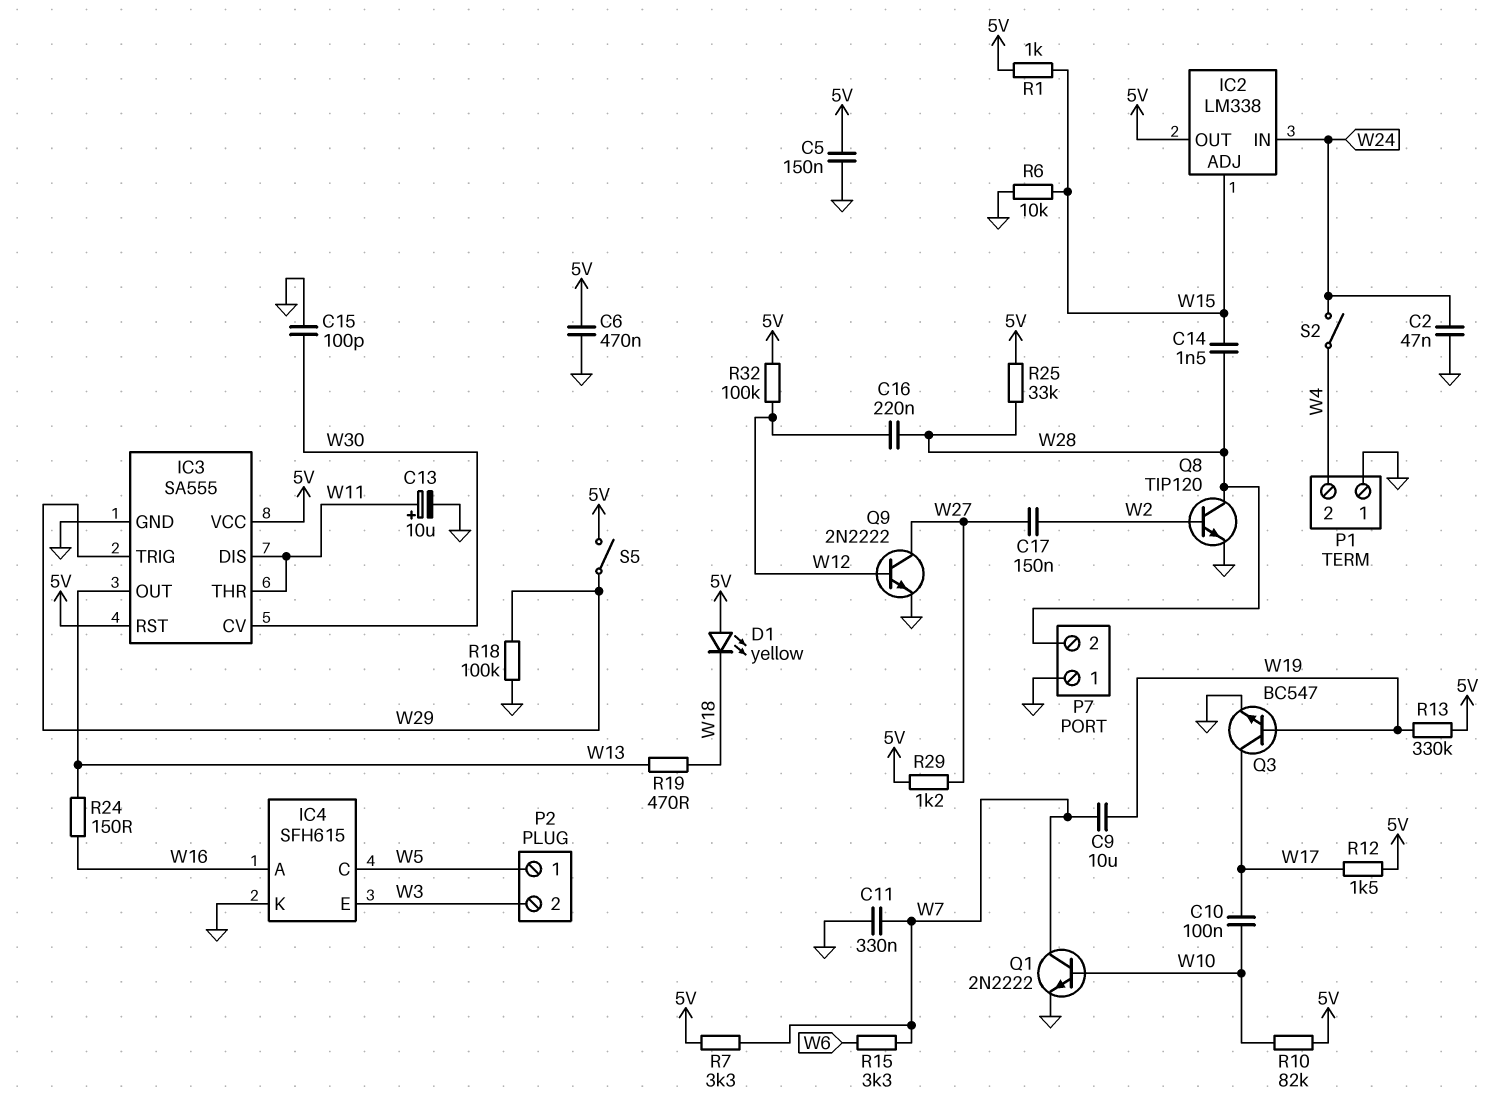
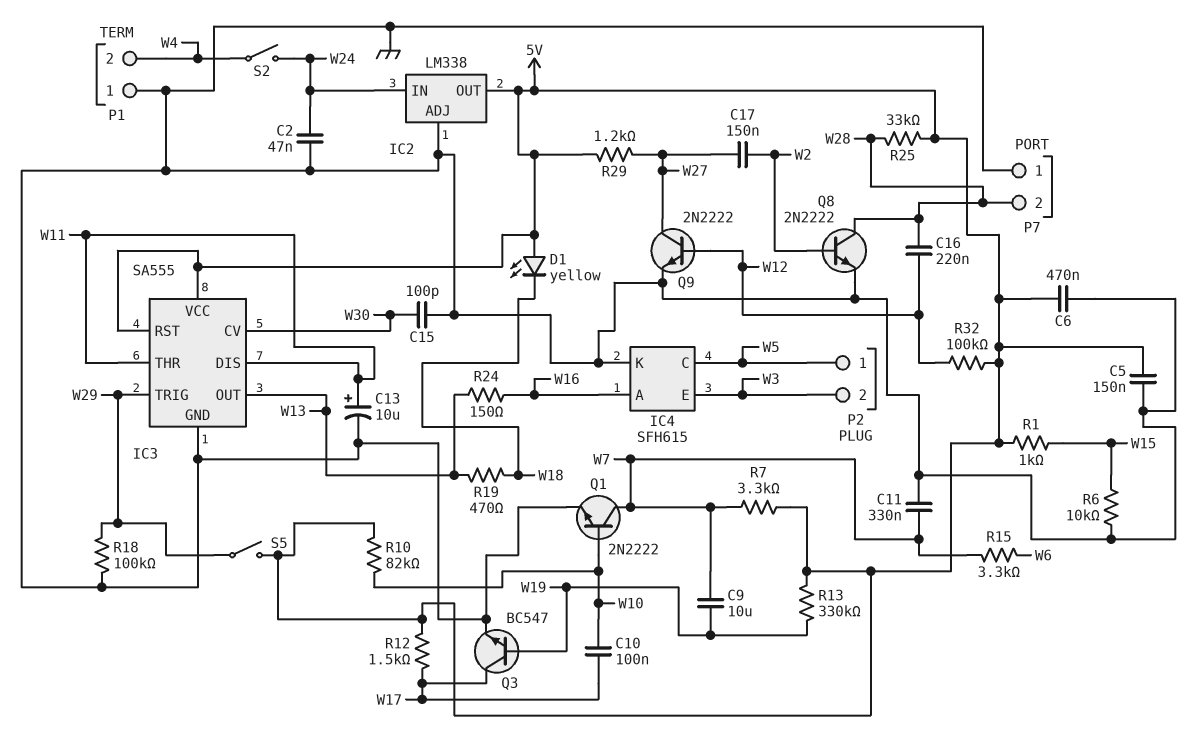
C14: 1.5nF (W15, W28) -> none
IC2 pin ADJ: W15 -> GND
Q8: NPN TIP120 (B W2, C W28, E GND) -> NPN 2N2222 (B W2, C W28, E GND)

